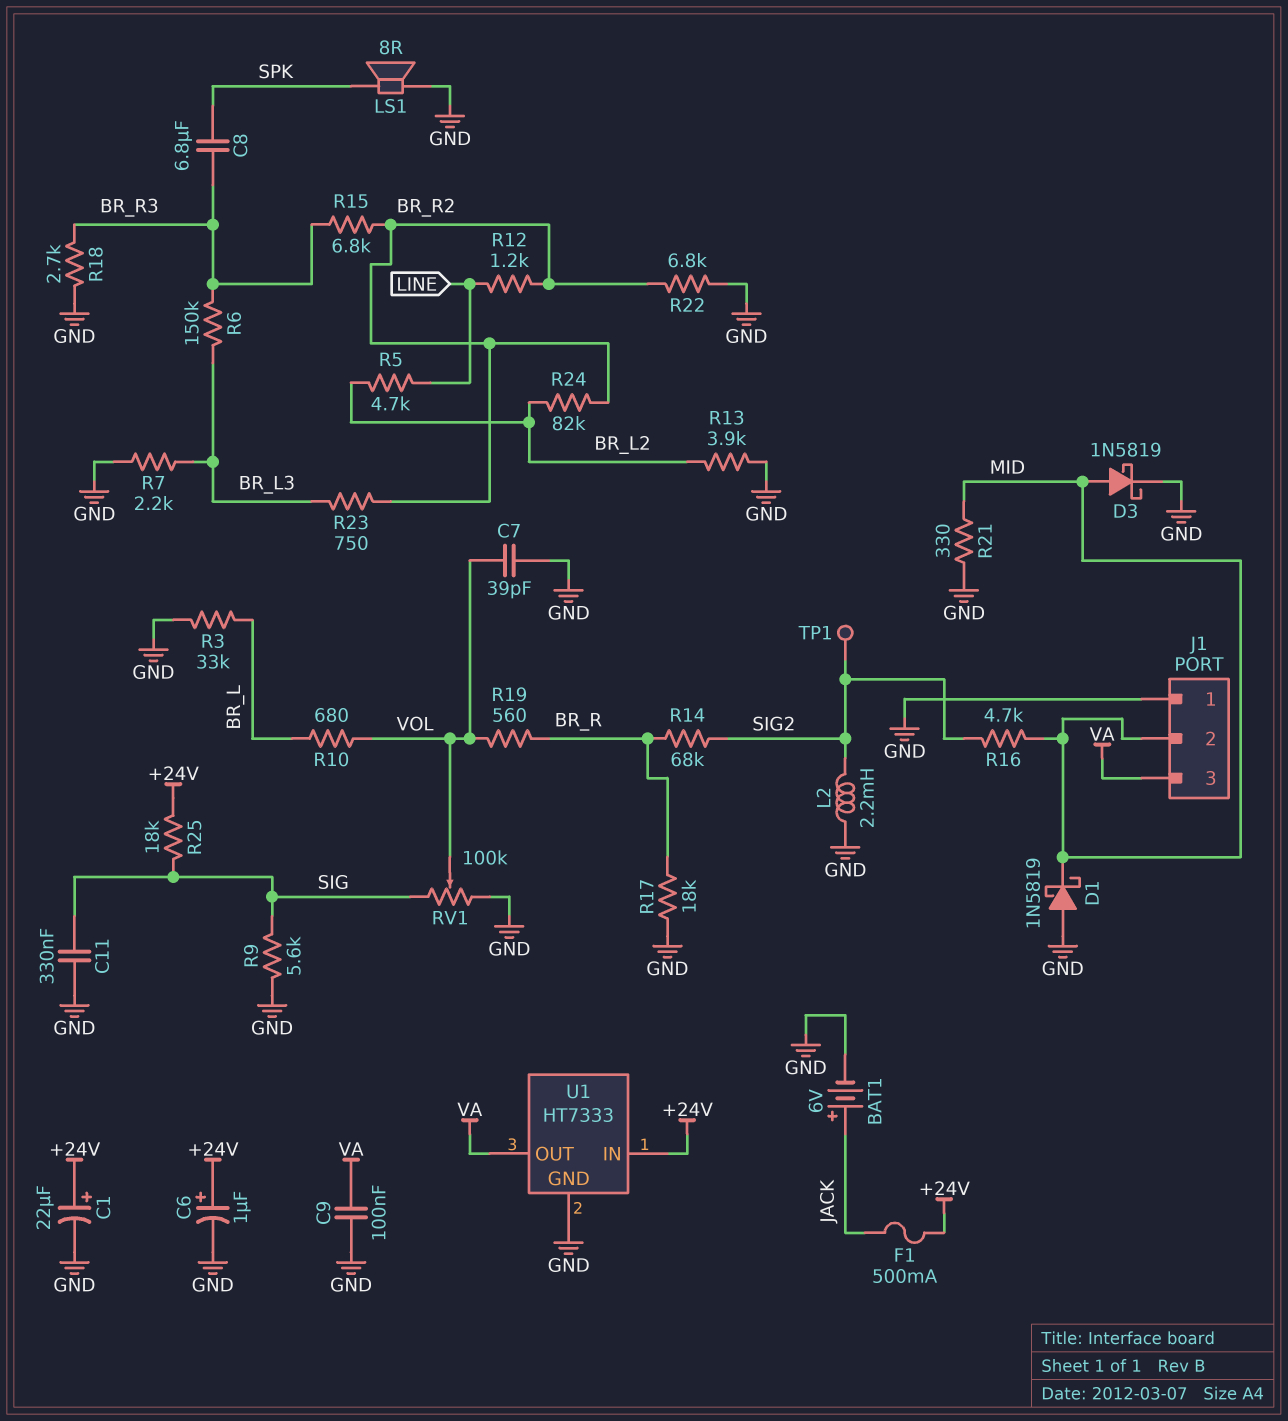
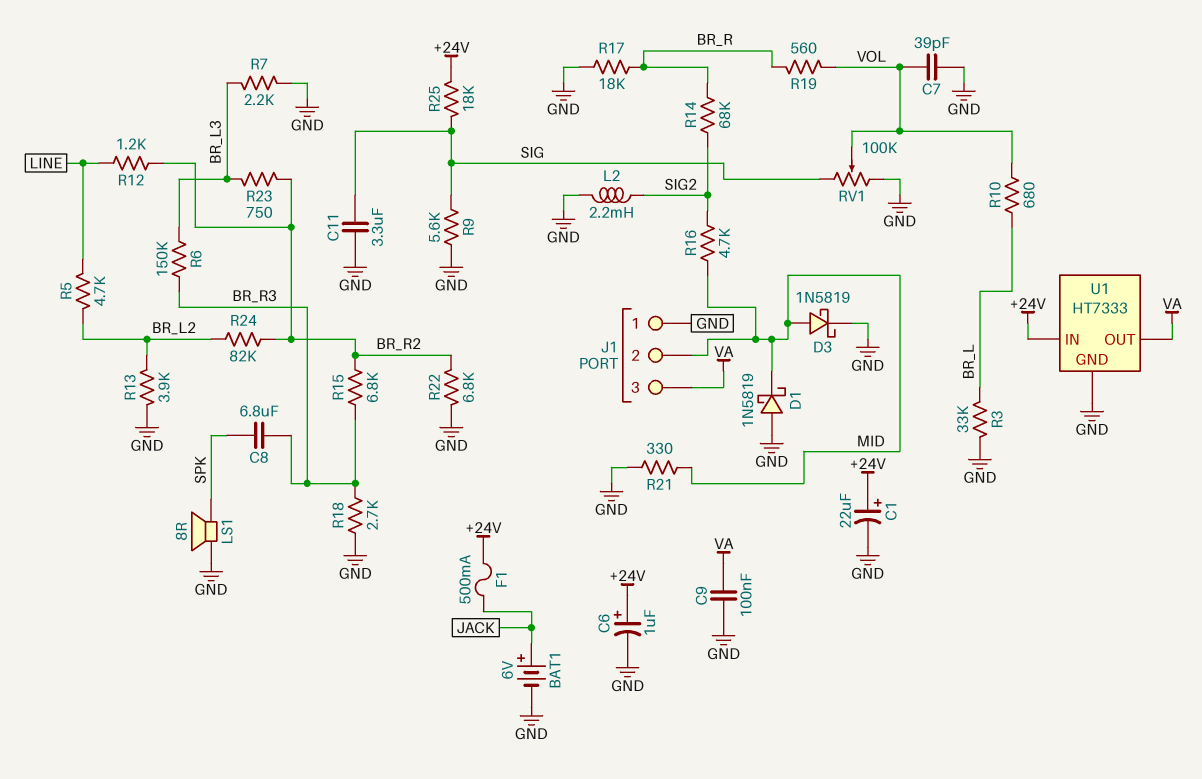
C11: 330nF (GND, SIG) -> 3.3uF (GND, SIG)
TP1: test point (SIG2) -> none

